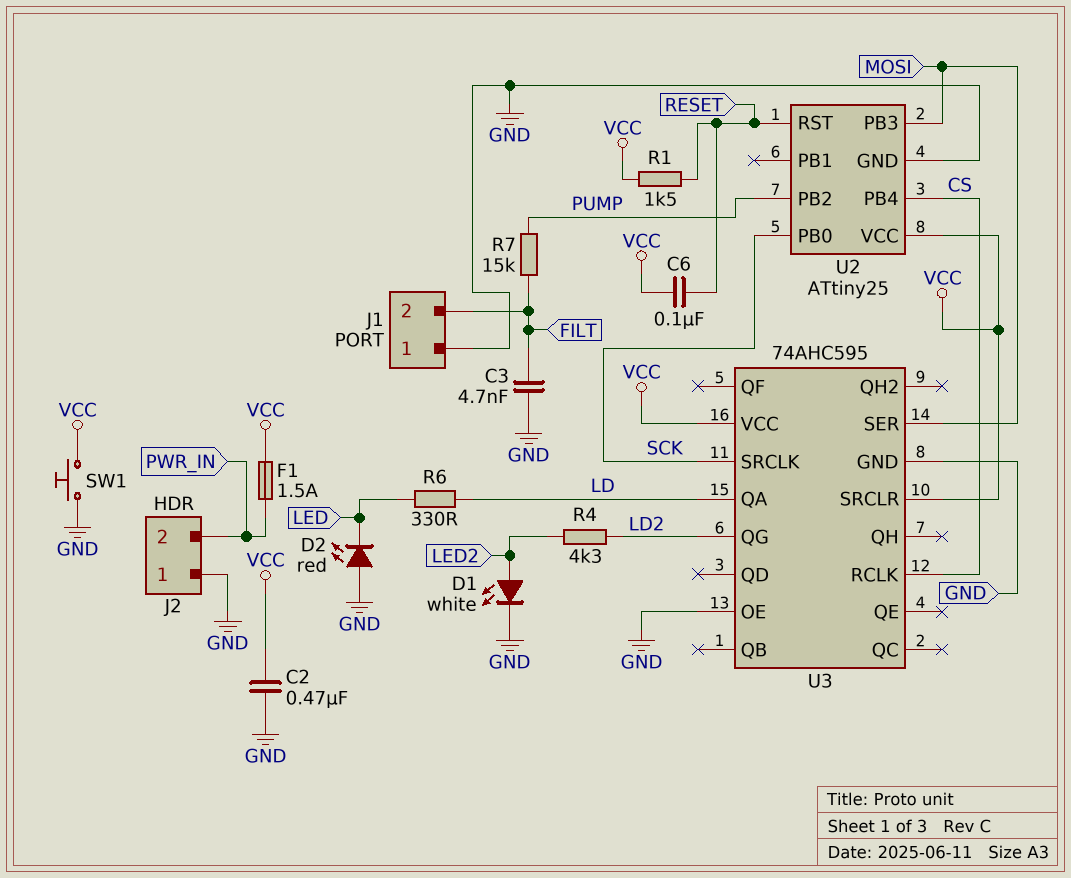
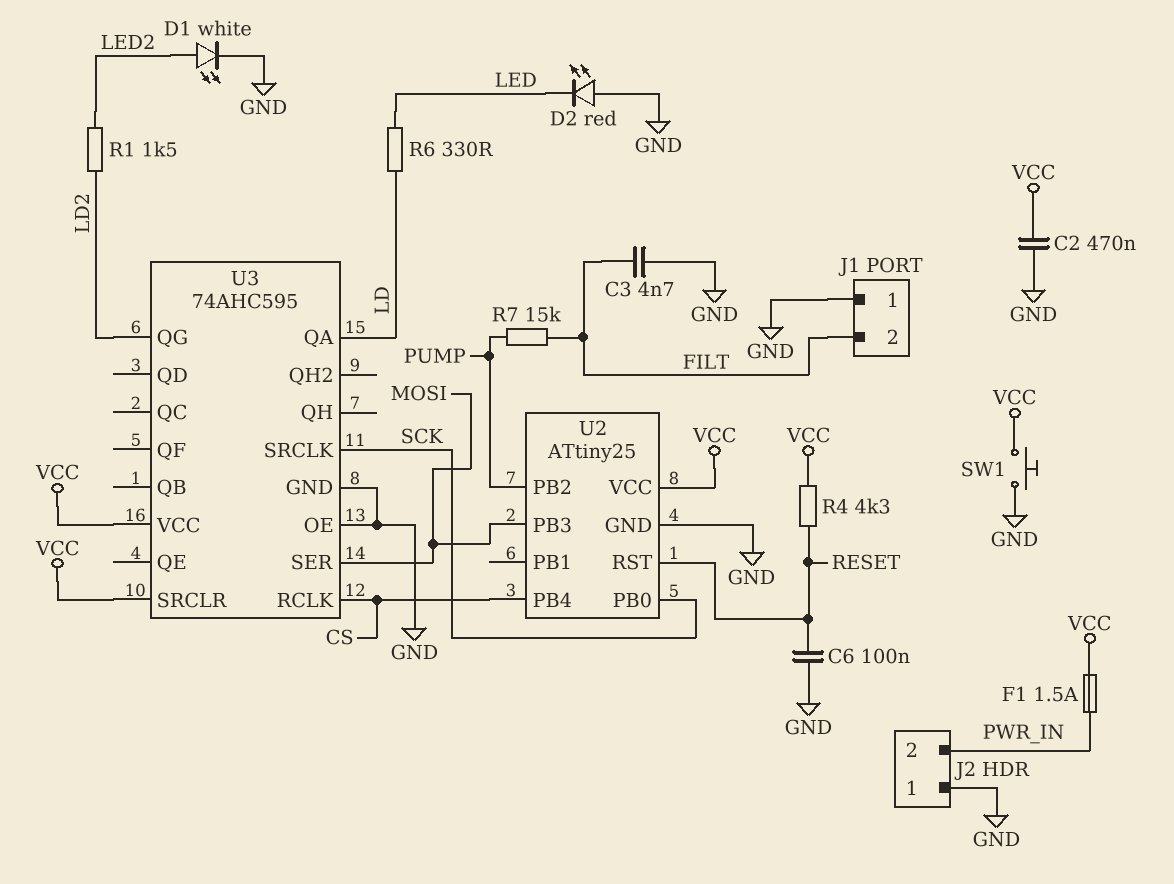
C6: 100nF (RESET, VCC) -> 100nF (GND, RESET)
R1: 1.5k (RESET, VCC) -> 1.5k (LD2, LED2)
R4: 4.3k (LD2, LED2) -> 4.3k (RESET, VCC)

